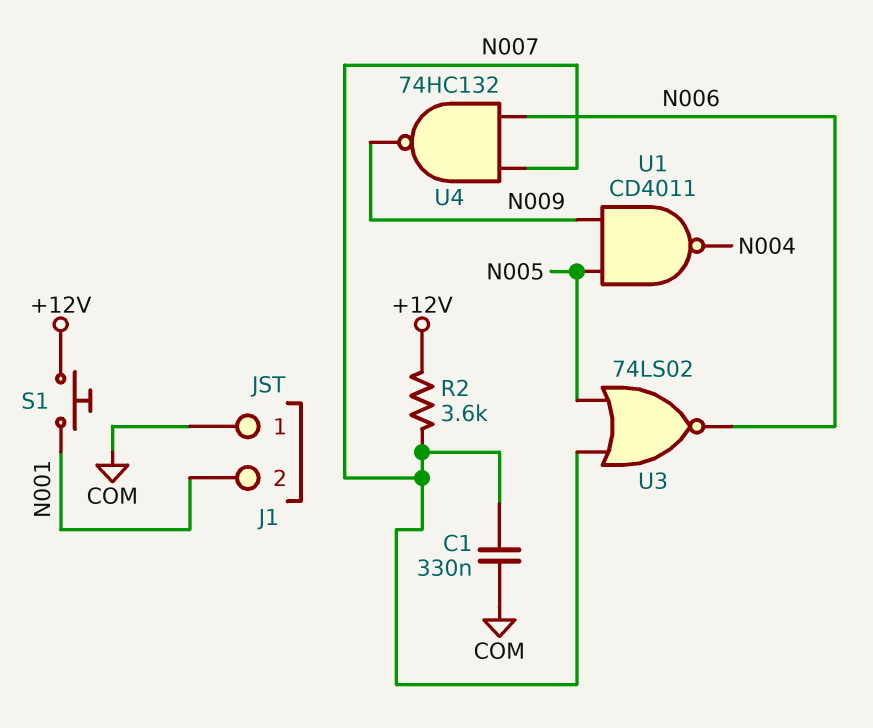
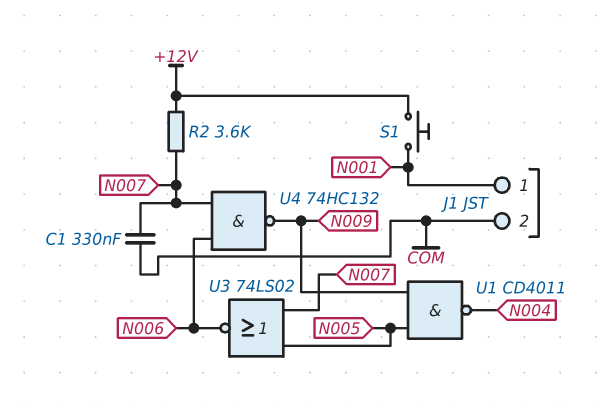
J1 pin 1: COM -> N001
J1 pin 2: N001 -> COM

